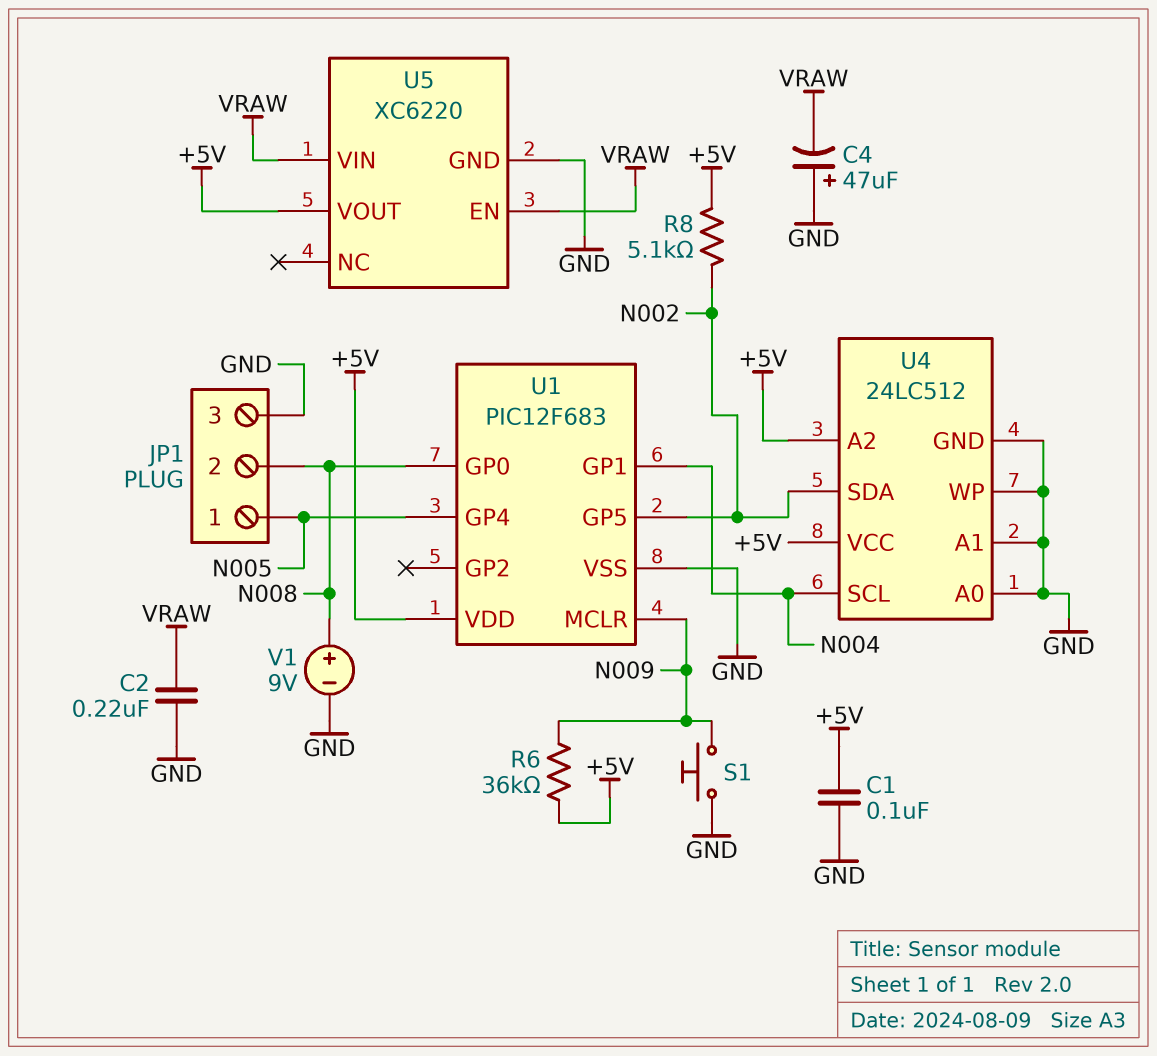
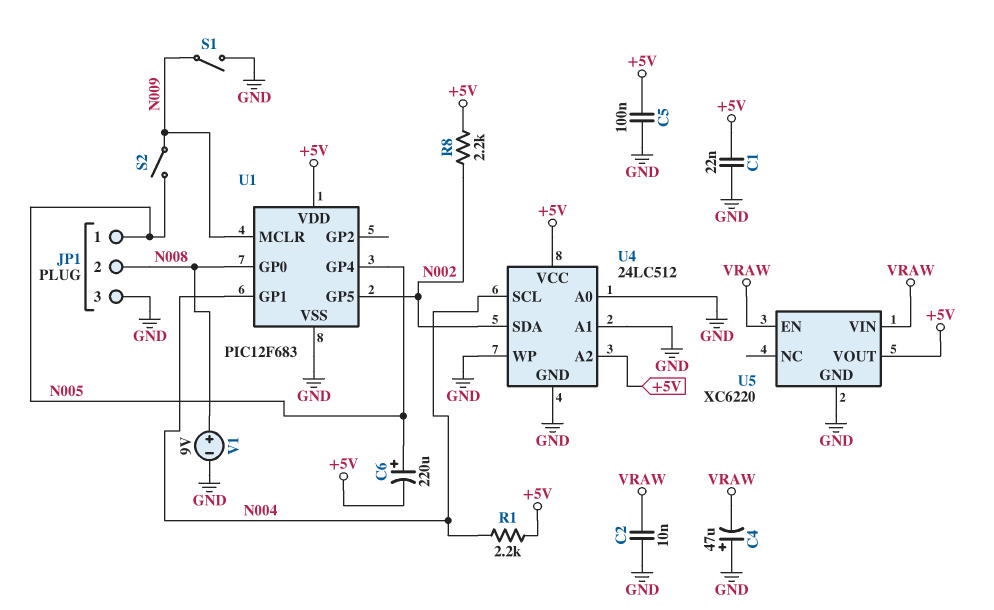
C1: 100nF (+5V, GND) -> 22nF (+5V, GND)
C2: 220nF (GND, VRAW) -> 10nF (GND, VRAW)
C5: none -> 100nF (+5V, GND)
C6: none -> 220uF (plus N005, minus +5V)
R1: none -> 2.2k (+5V, N004)
R6: 36k (+5V, N009) -> none
R8: 5.1k (+5V, N002) -> 2.2k (+5V, N002)
S1: button (GND, N009) -> switch (GND, N009)
S2: none -> switch (N005, N009)

